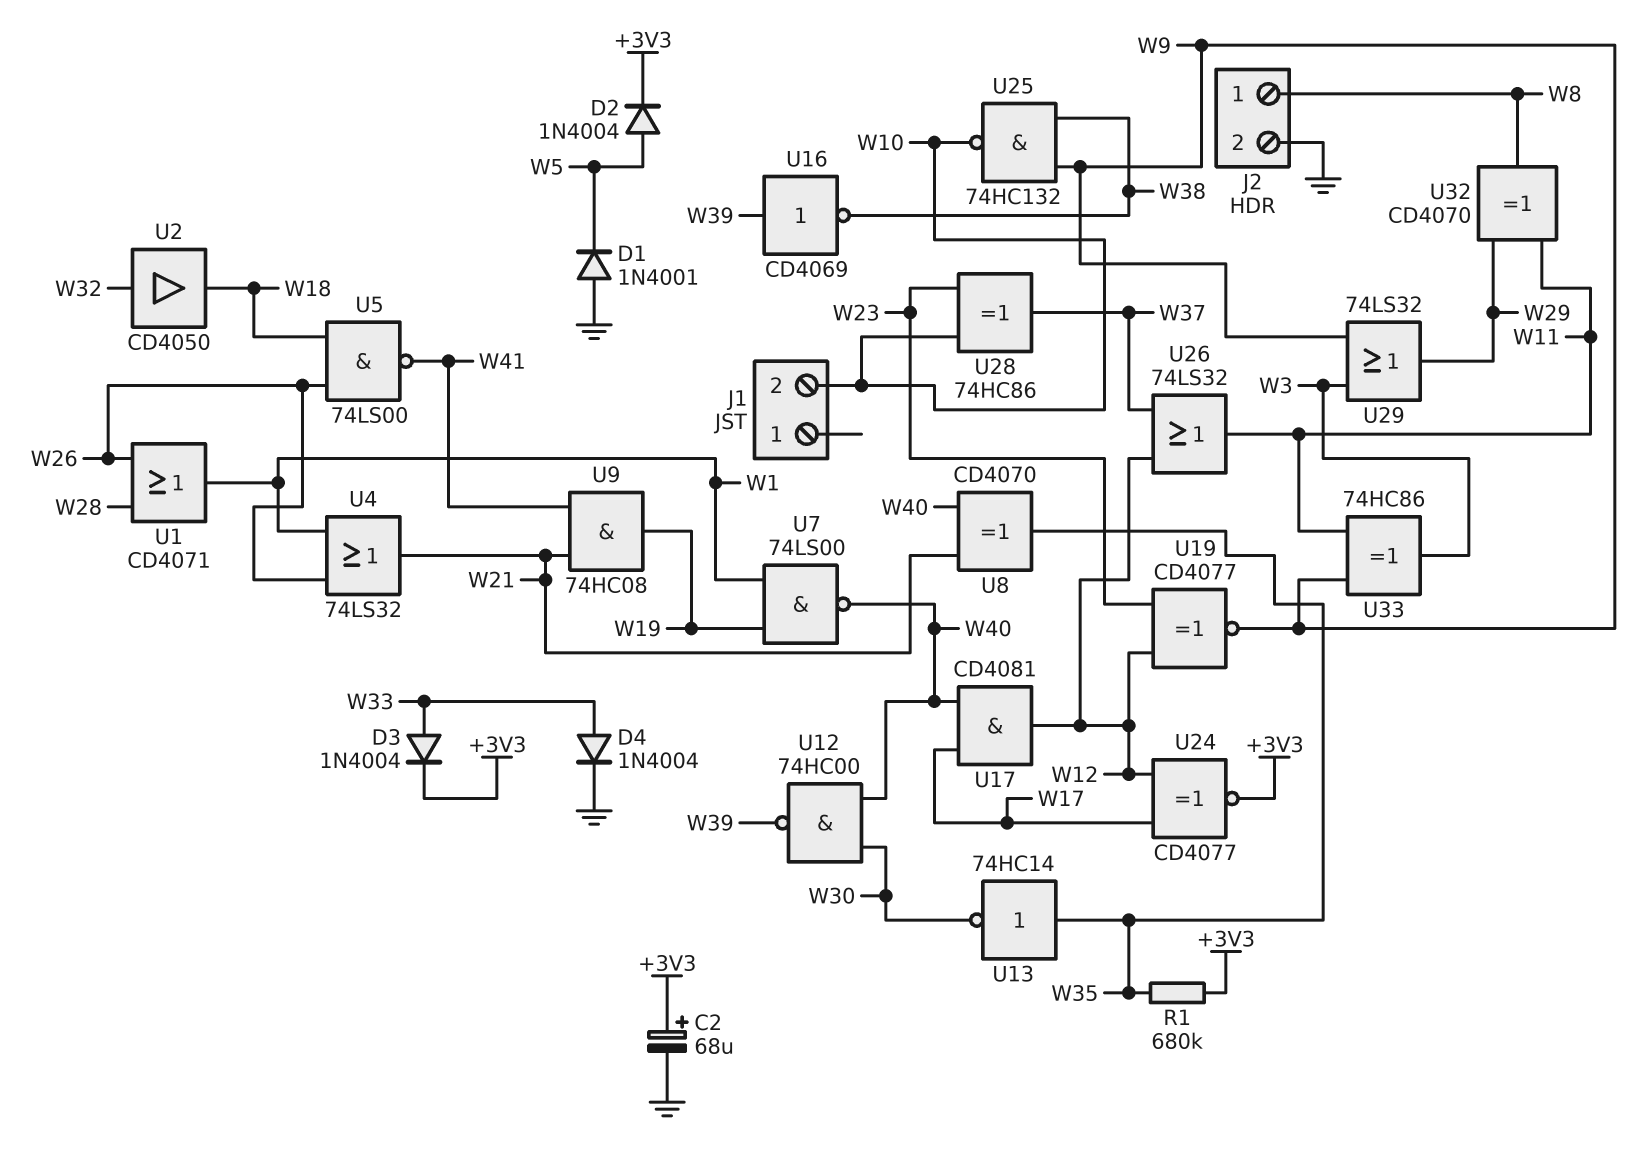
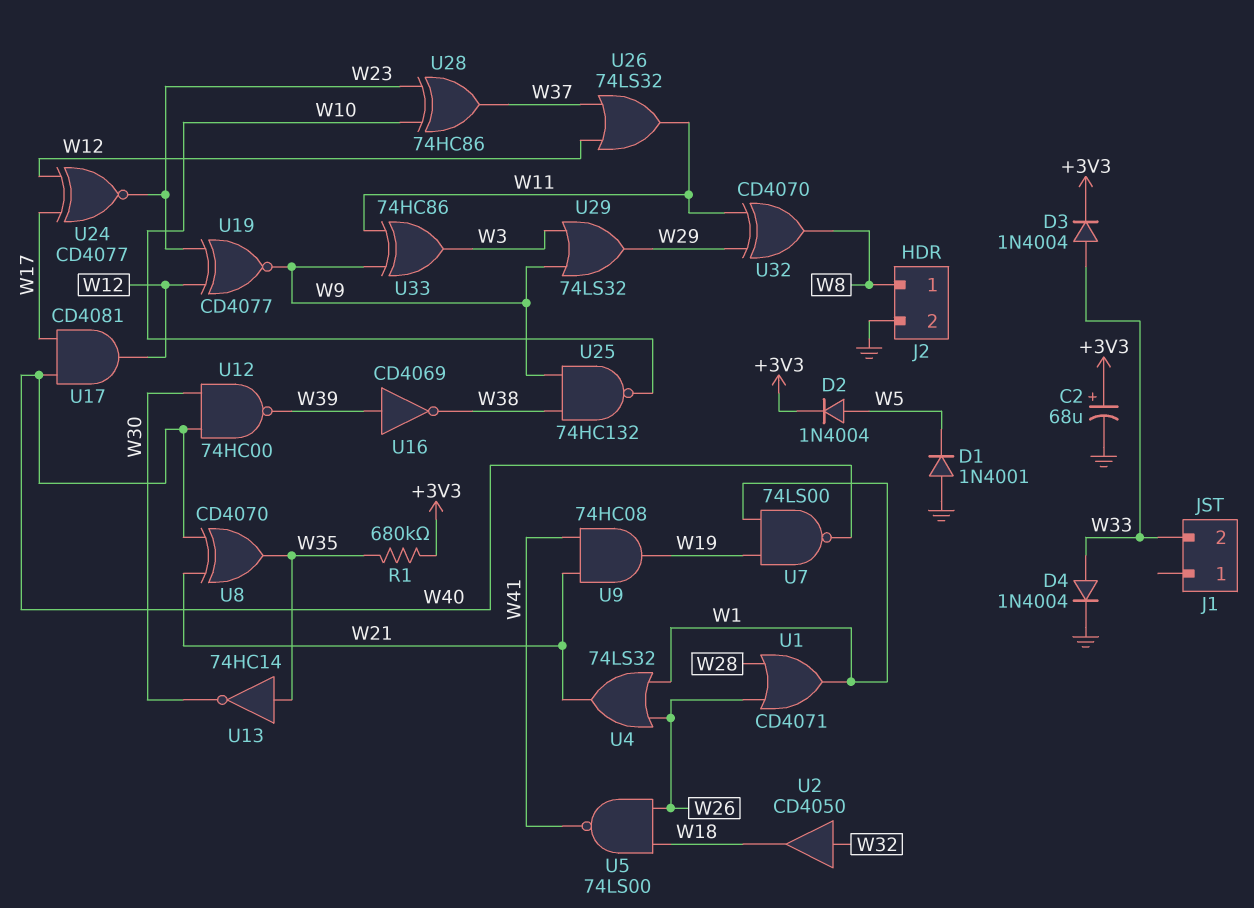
J1 pin 2: W10 -> W33
U24: XNOR CD4077 (in W12, in W17, out +3V3) -> XNOR CD4077 (in W12, in W17, out W23)

